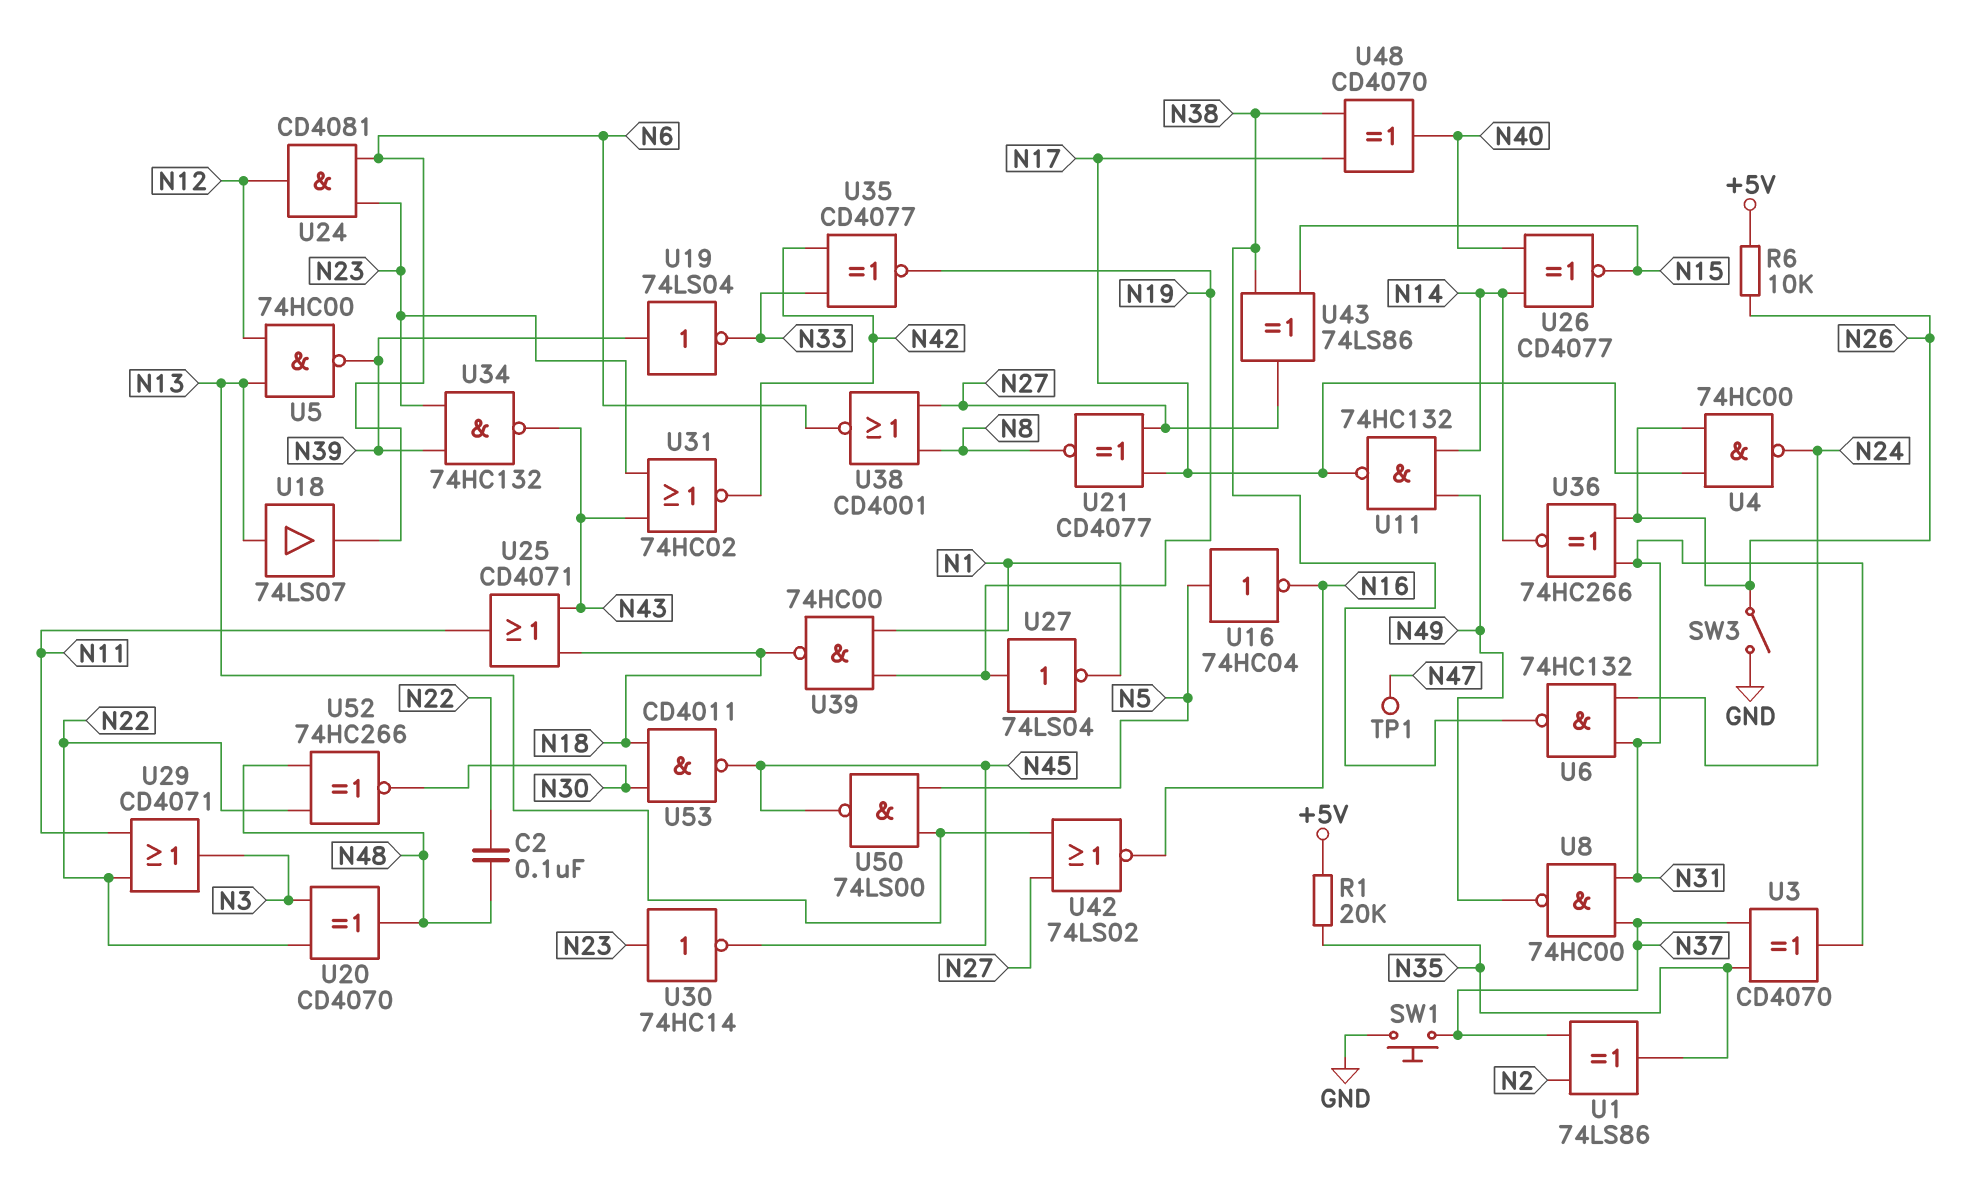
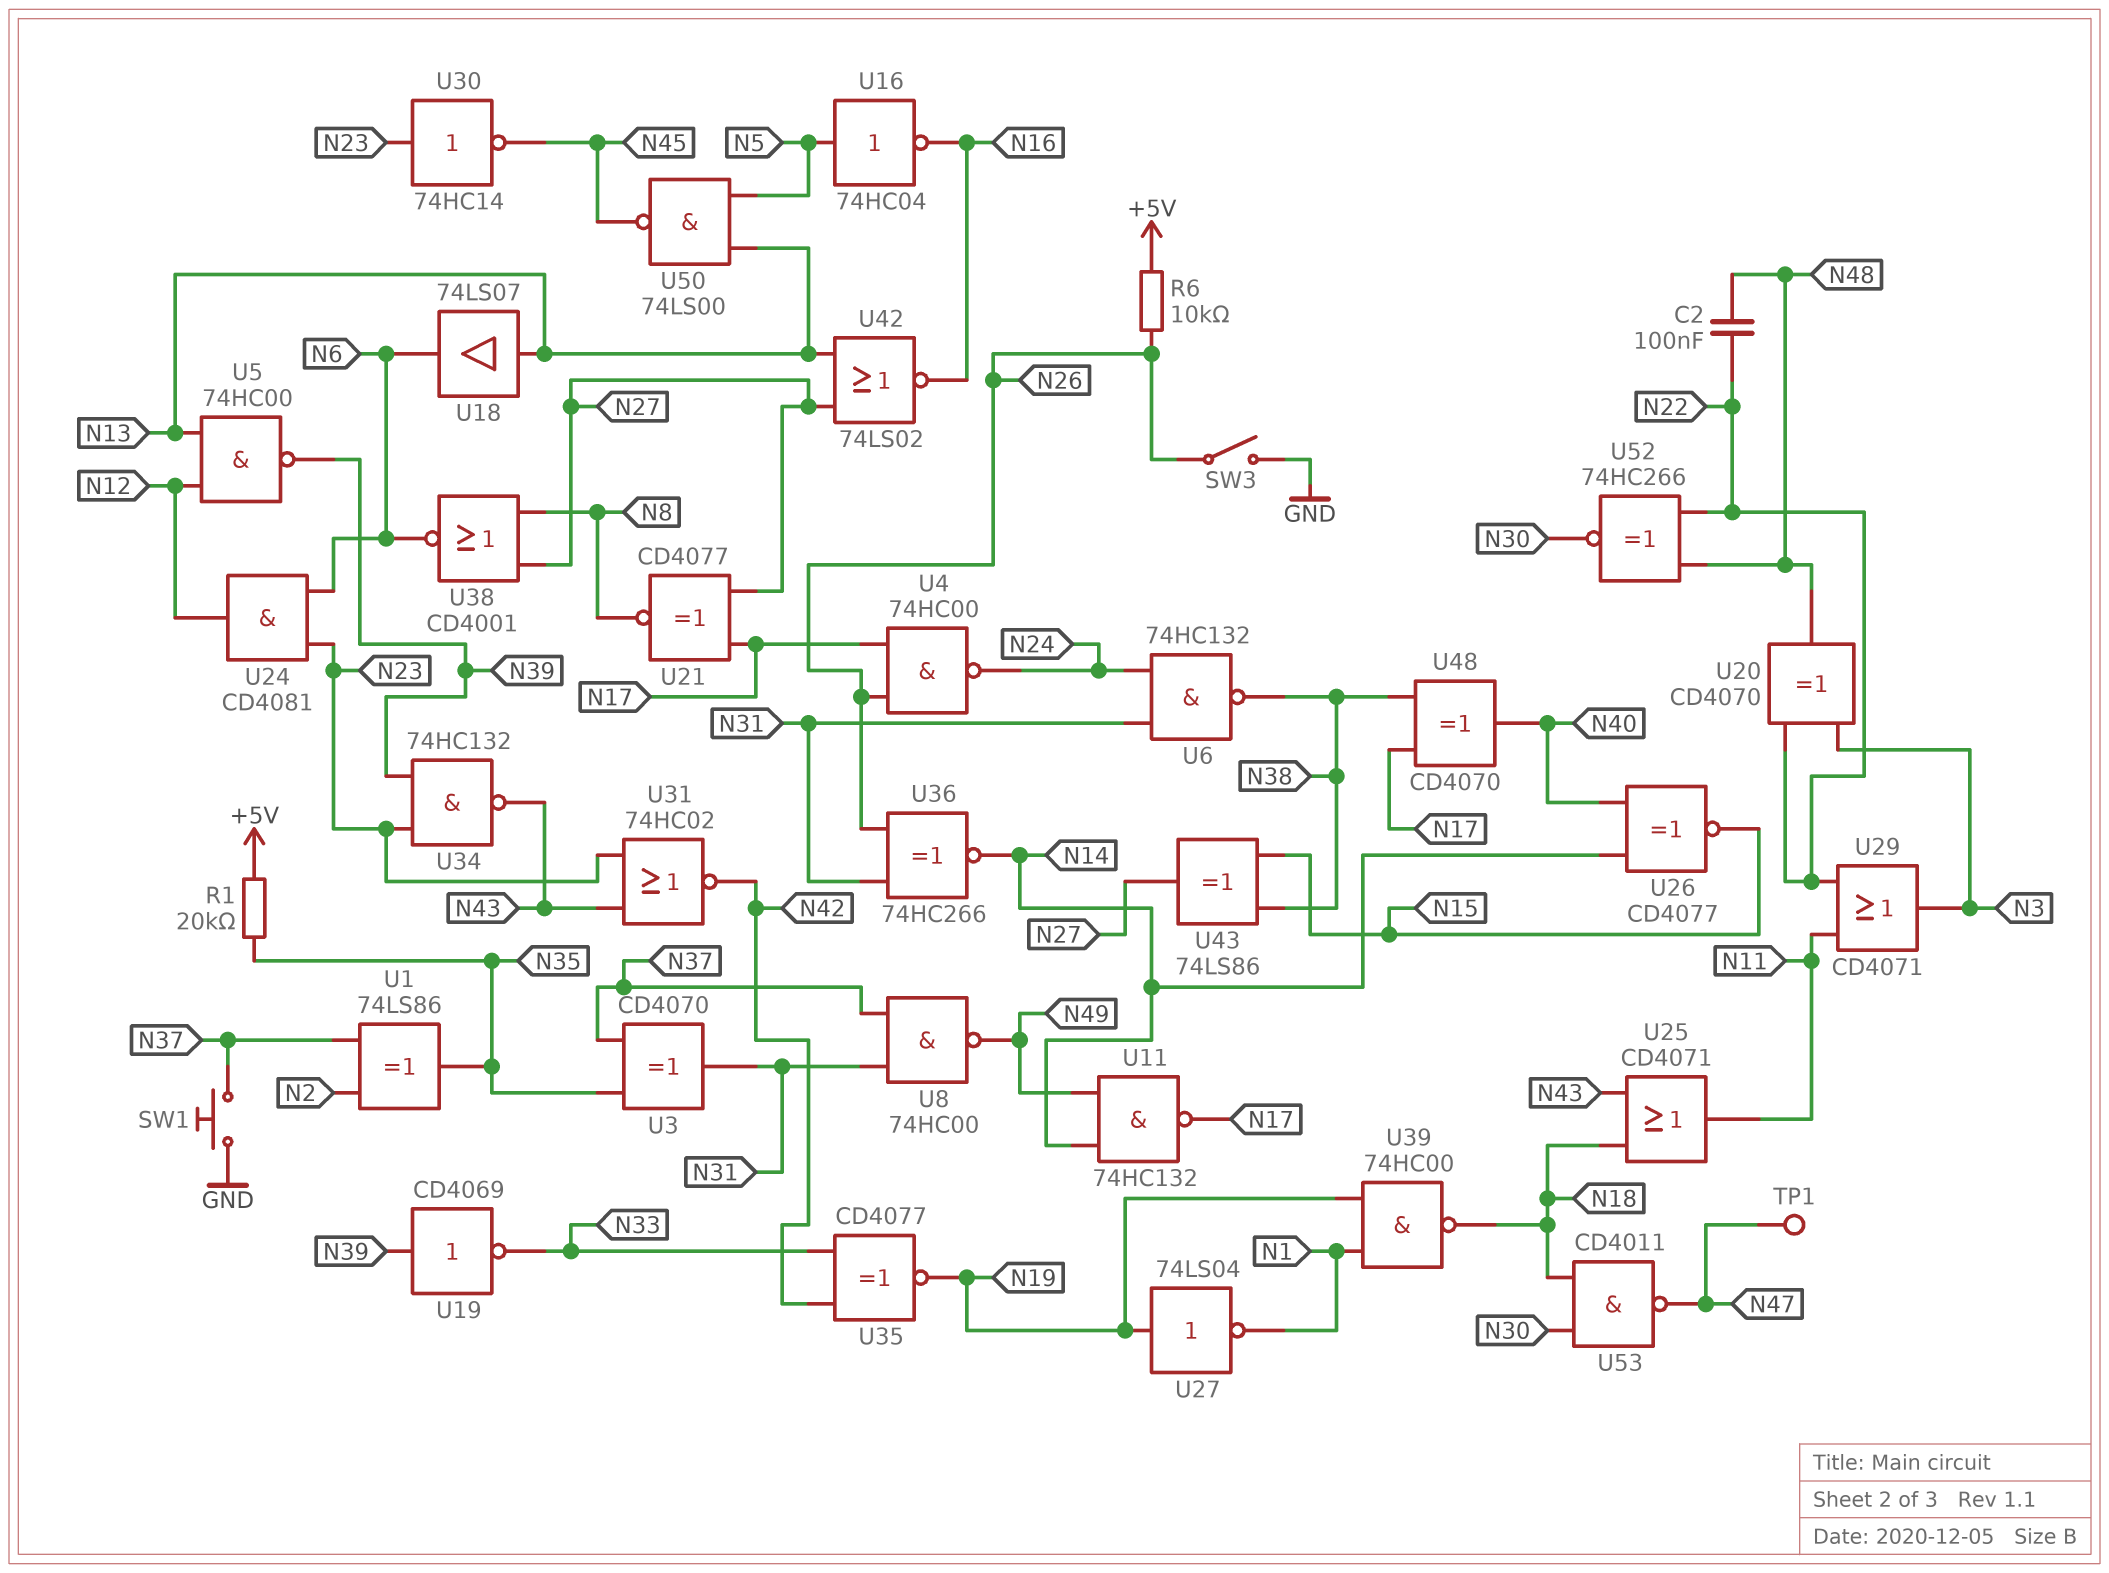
U19: NOT 74LS04 (in N39, out N33) -> NOT CD4069 (in N39, out N33)
U53: NAND CD4011 (in N18, in N30, out N45) -> NAND CD4011 (in N18, in N30, out N47)

